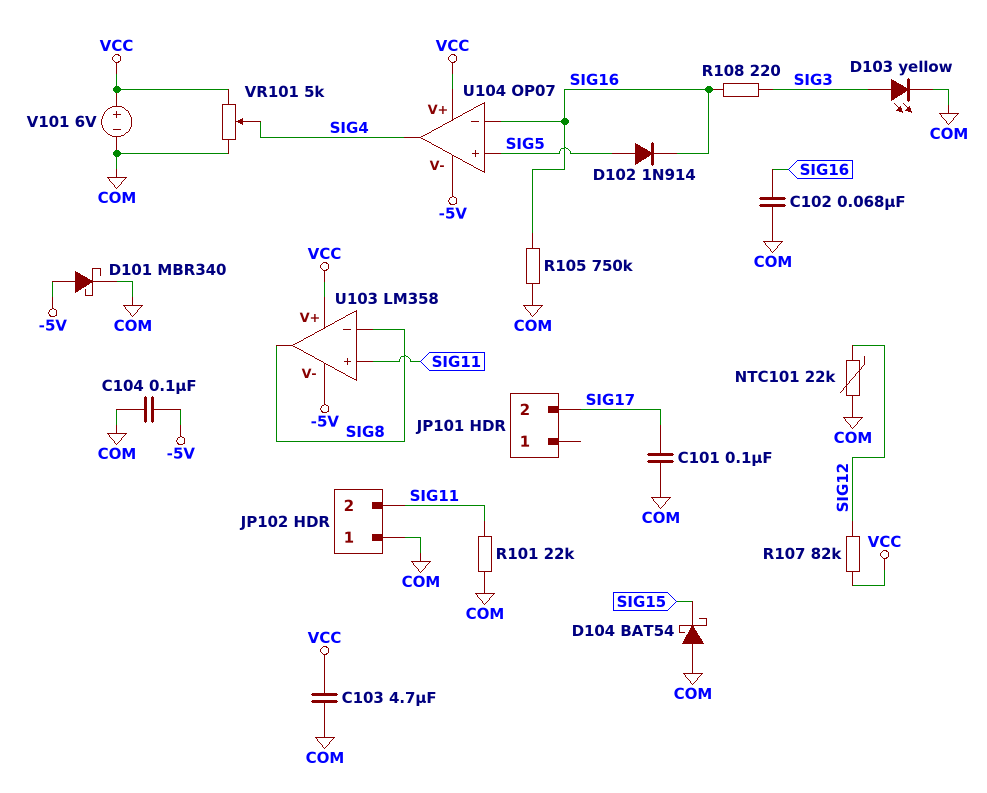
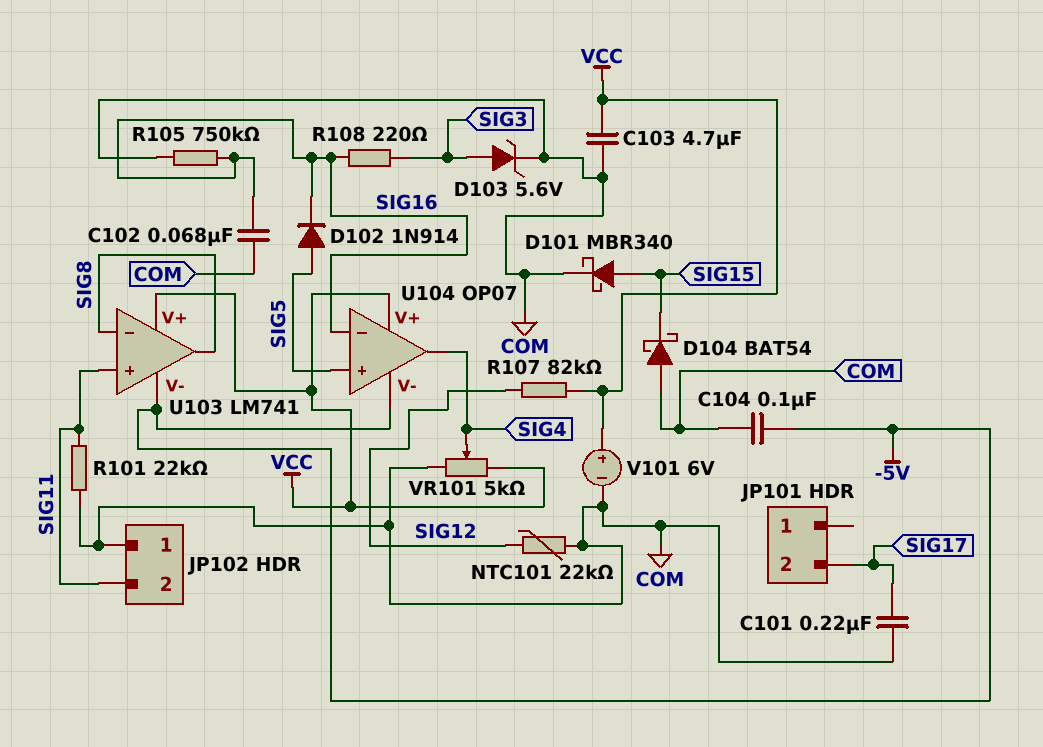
C101: 100nF (COM, SIG17) -> 220nF (COM, SIG17)
D101: schottky MBR340 (A -5V, K COM) -> schottky MBR340 (A SIG15, K COM)
D103: LED yellow (A SIG3, K COM) -> zener 5.6V (A SIG3, K COM)
U103: LM358 -> LM741

